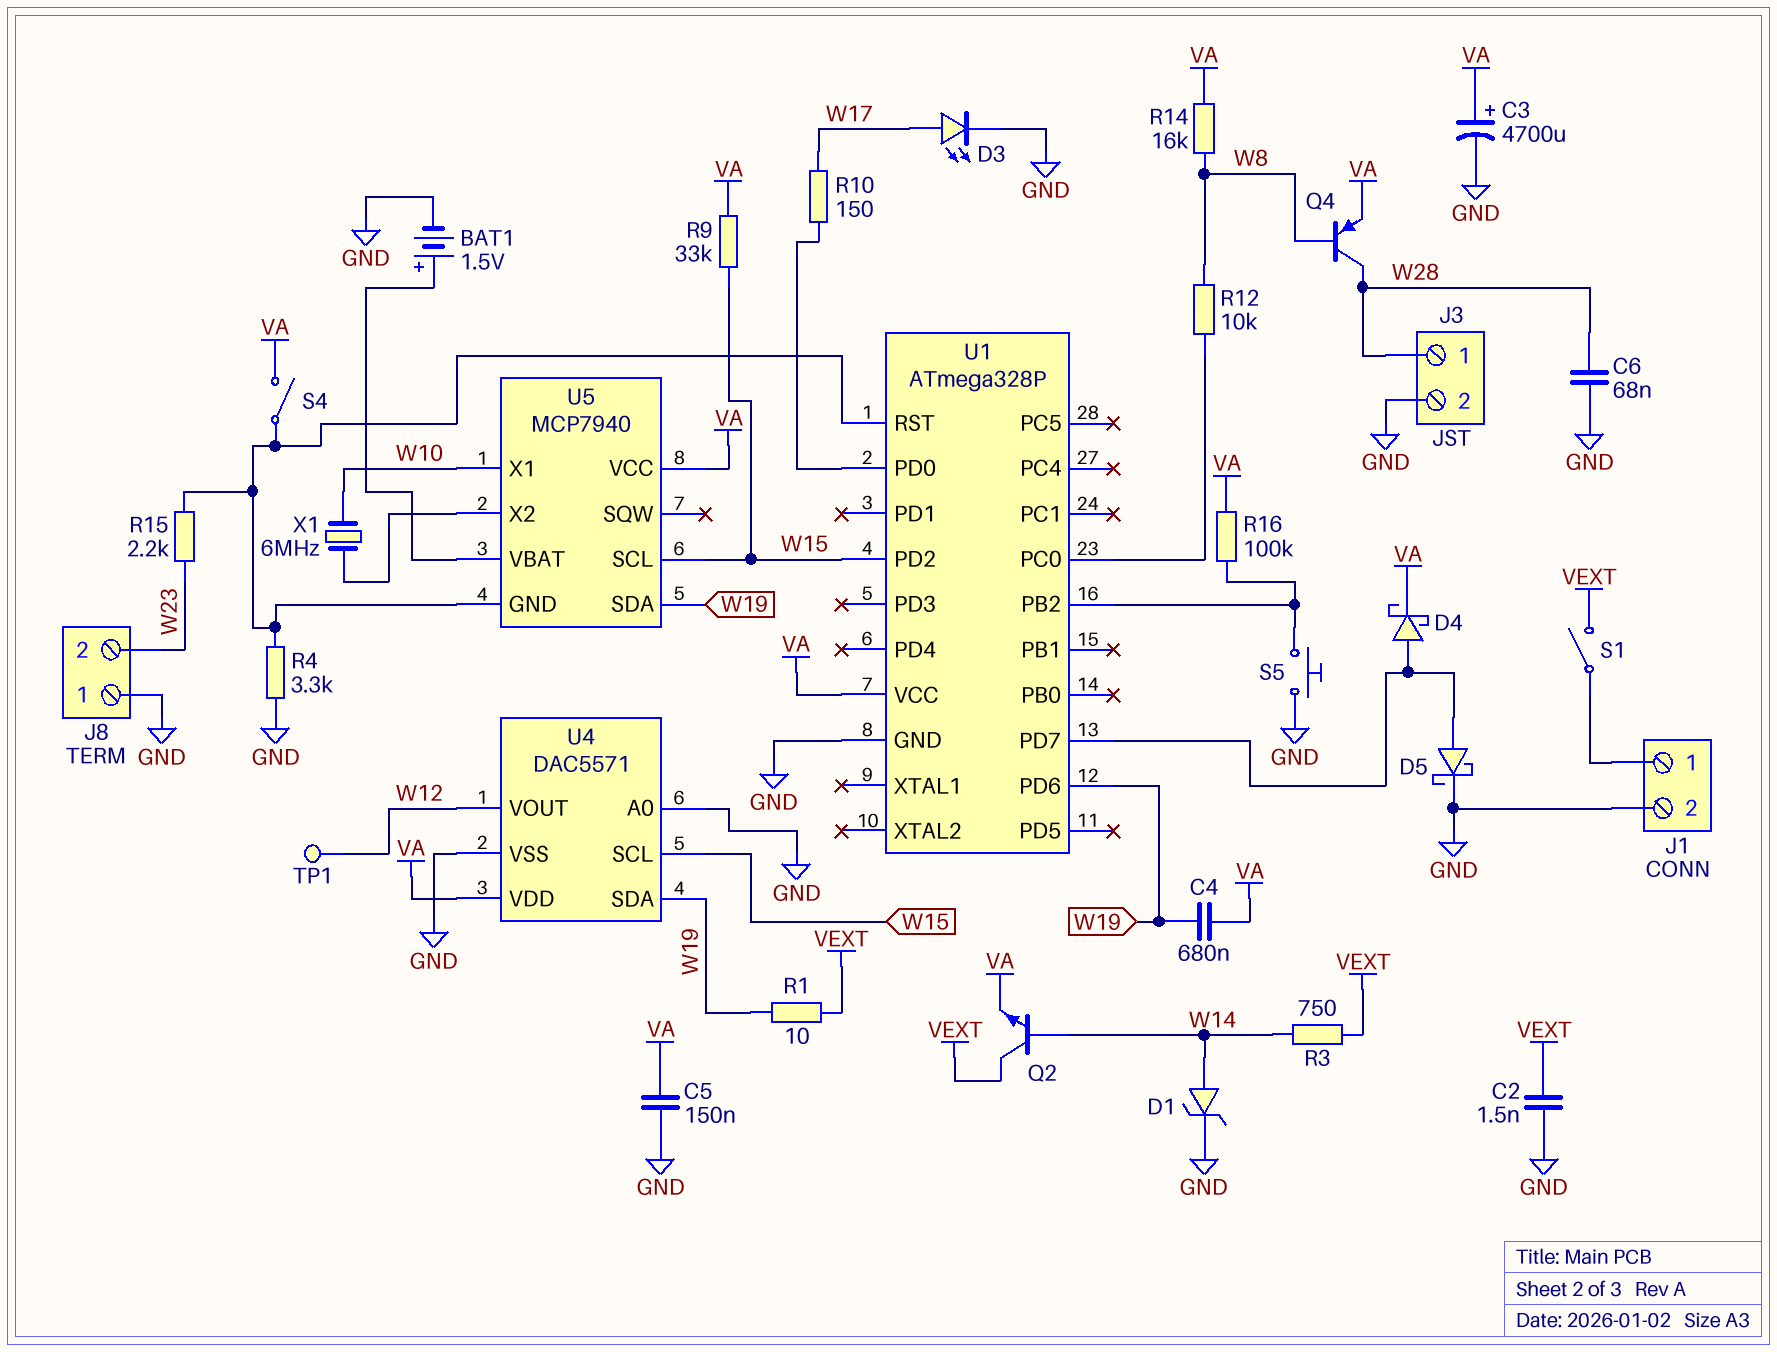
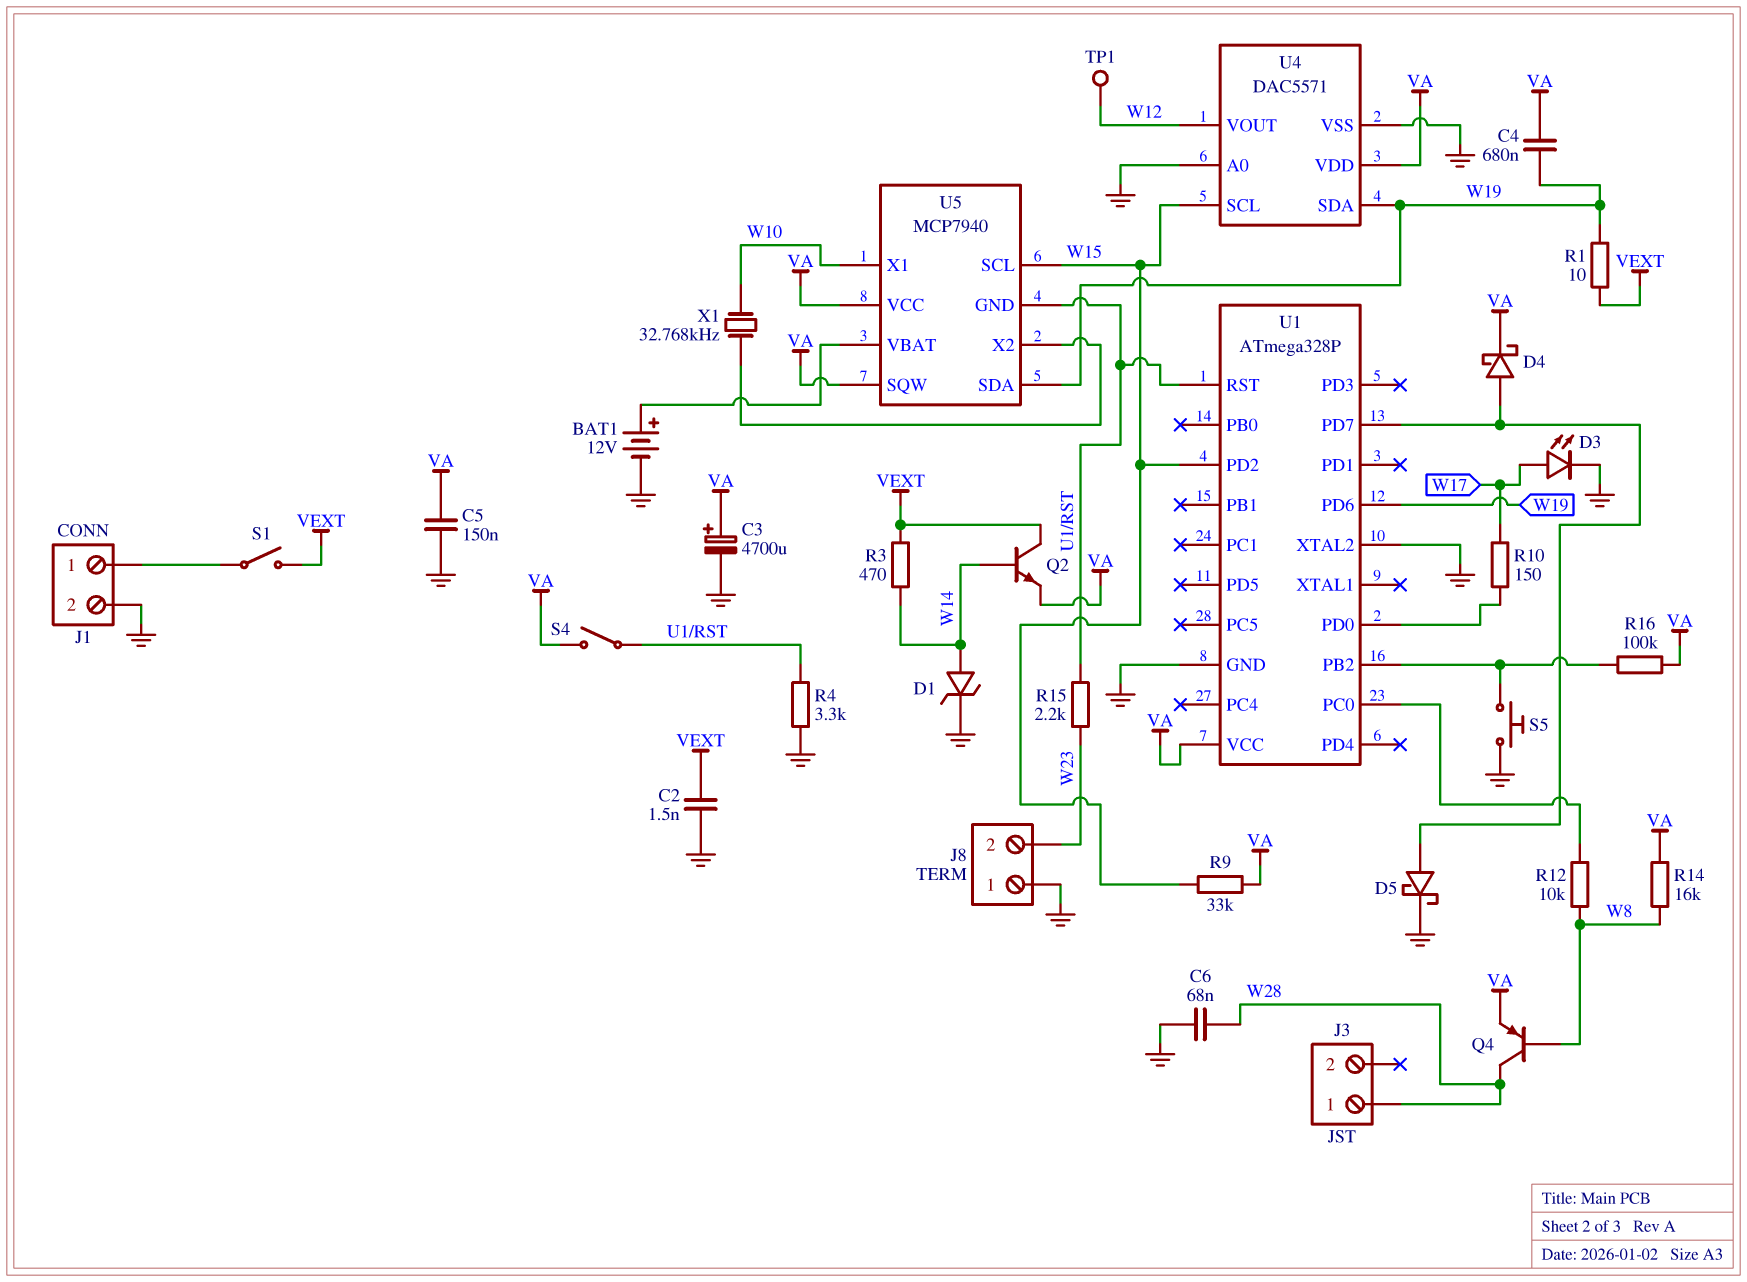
BAT1: 1.5V (plus U5/VBAT, minus GND) -> 12V (plus U5/VBAT, minus GND)
J3 pin 2: GND -> none
R3: 750 (VEXT, W14) -> 470 (VEXT, W14)
U1 pin XTAL2: none -> GND
U5 pin SQW: none -> VA
X1: 6MHz (U5/X2, W10) -> 32.768kHz (U5/X2, W10)

